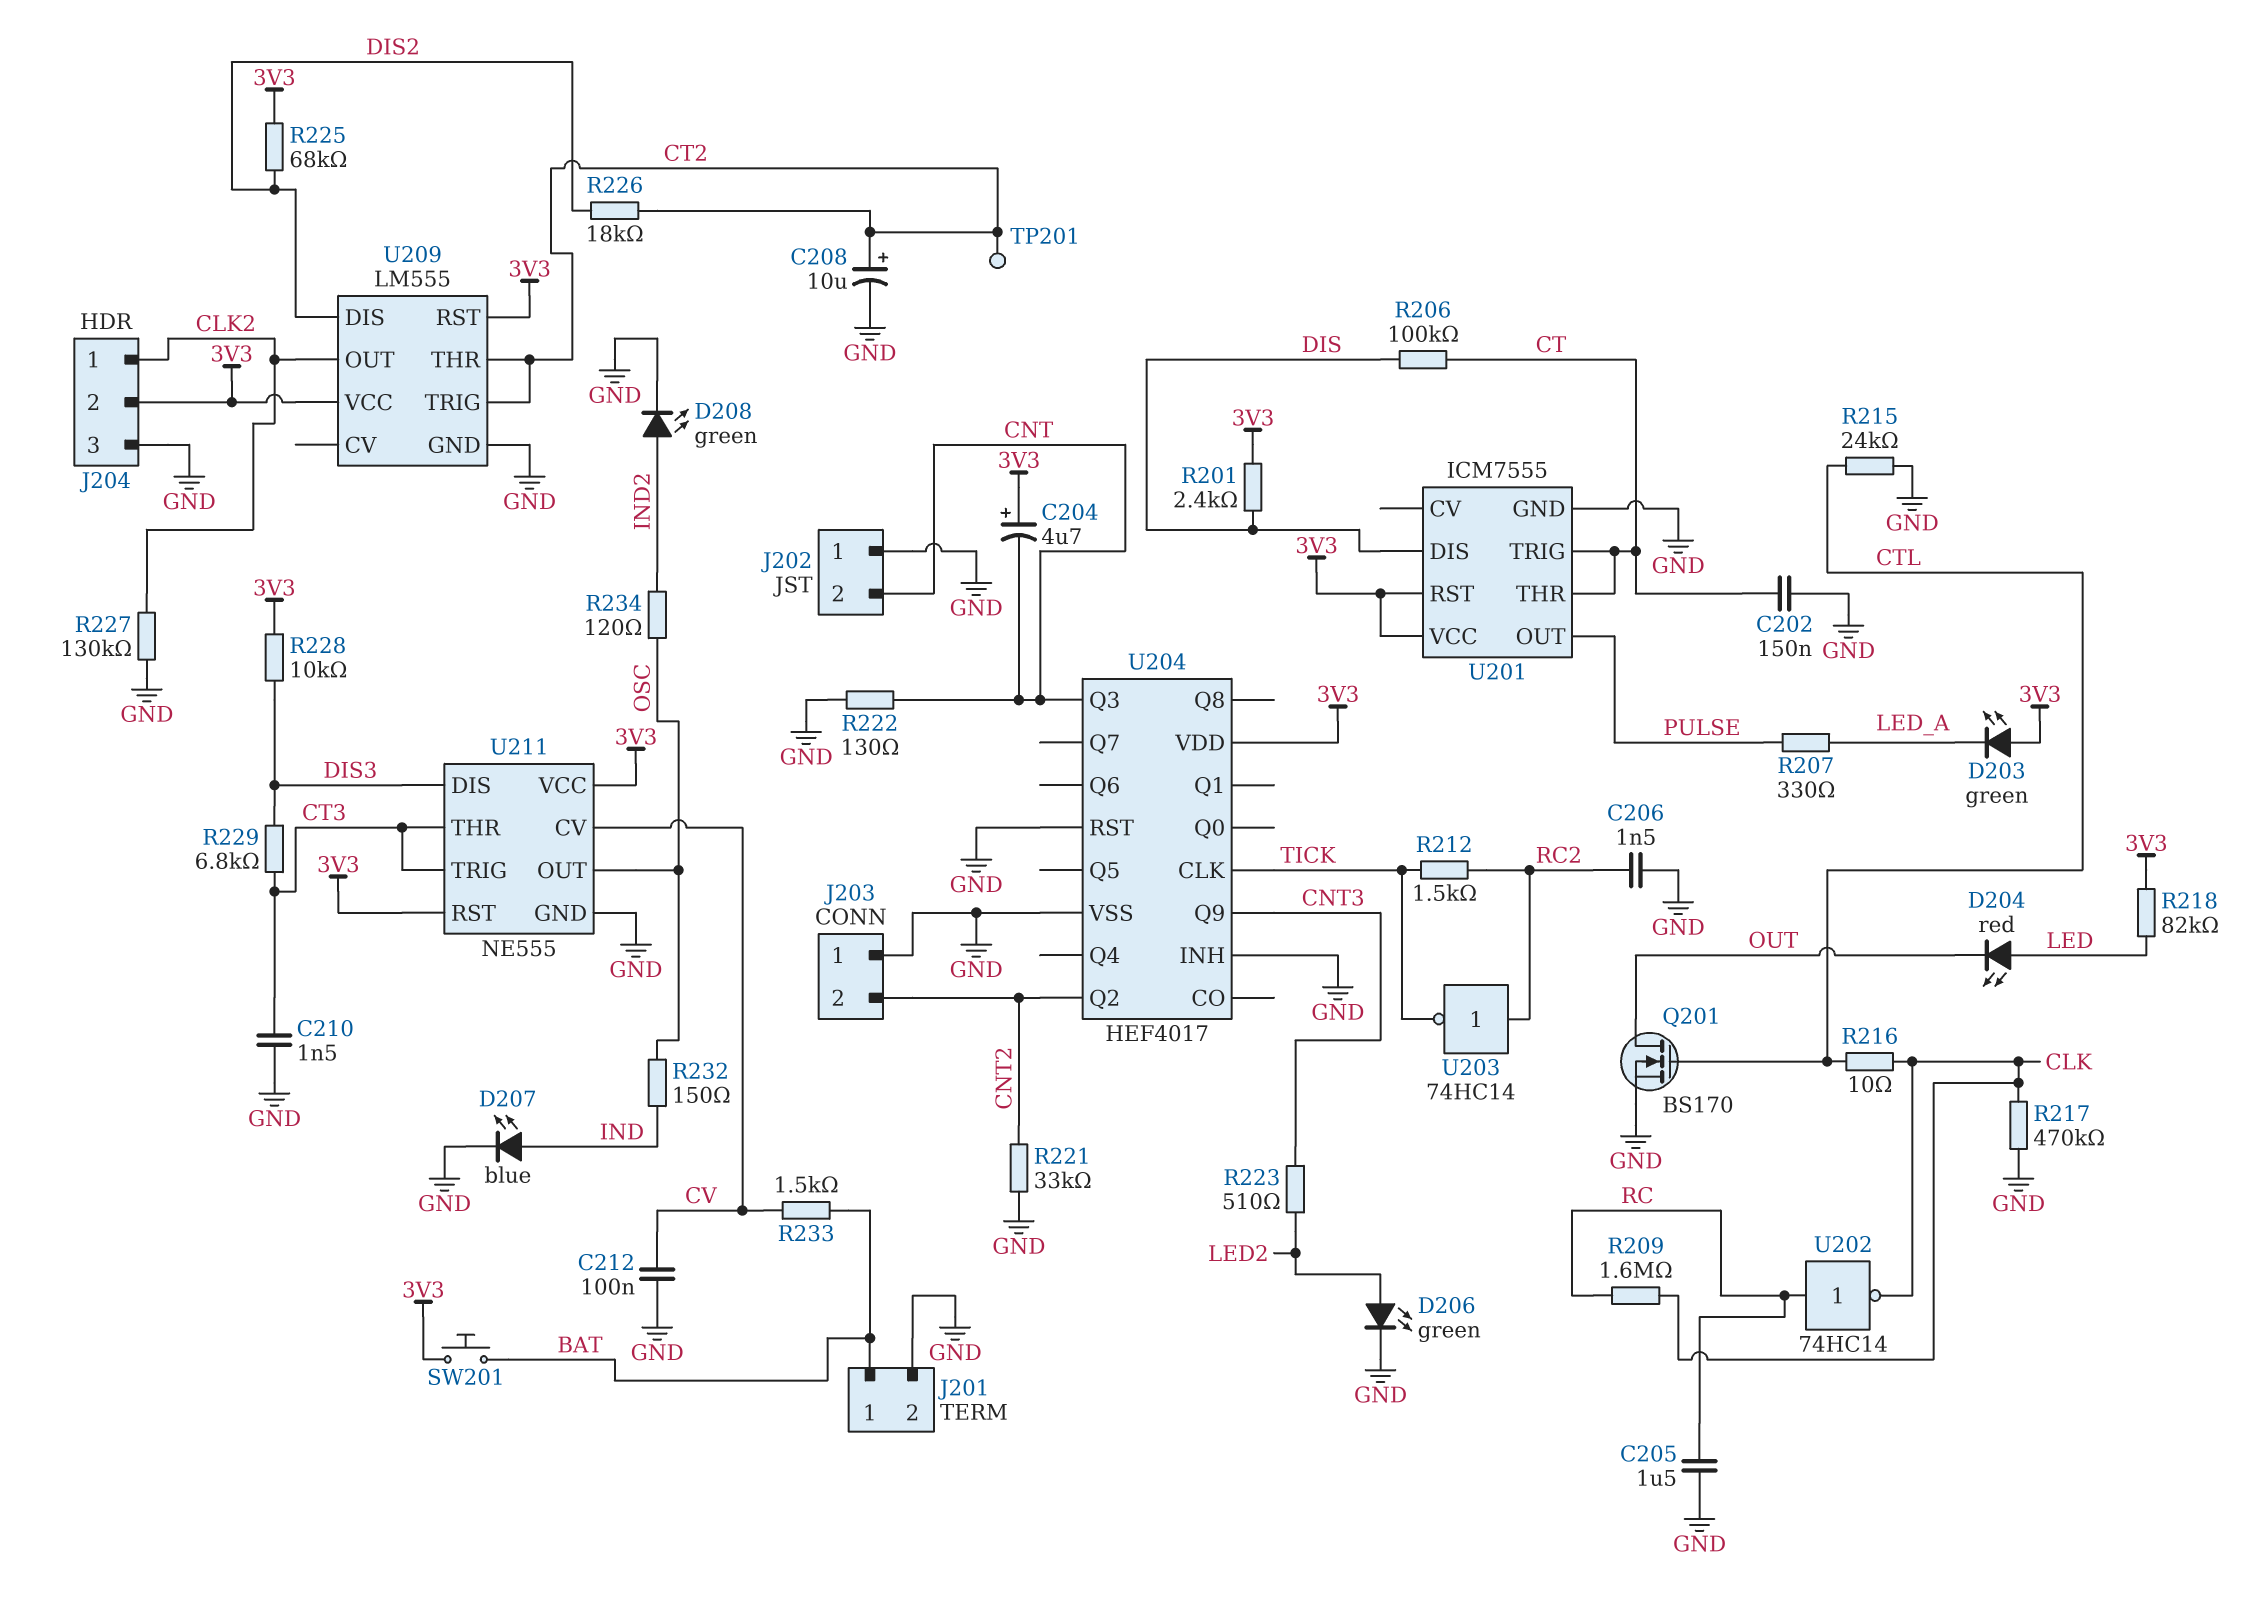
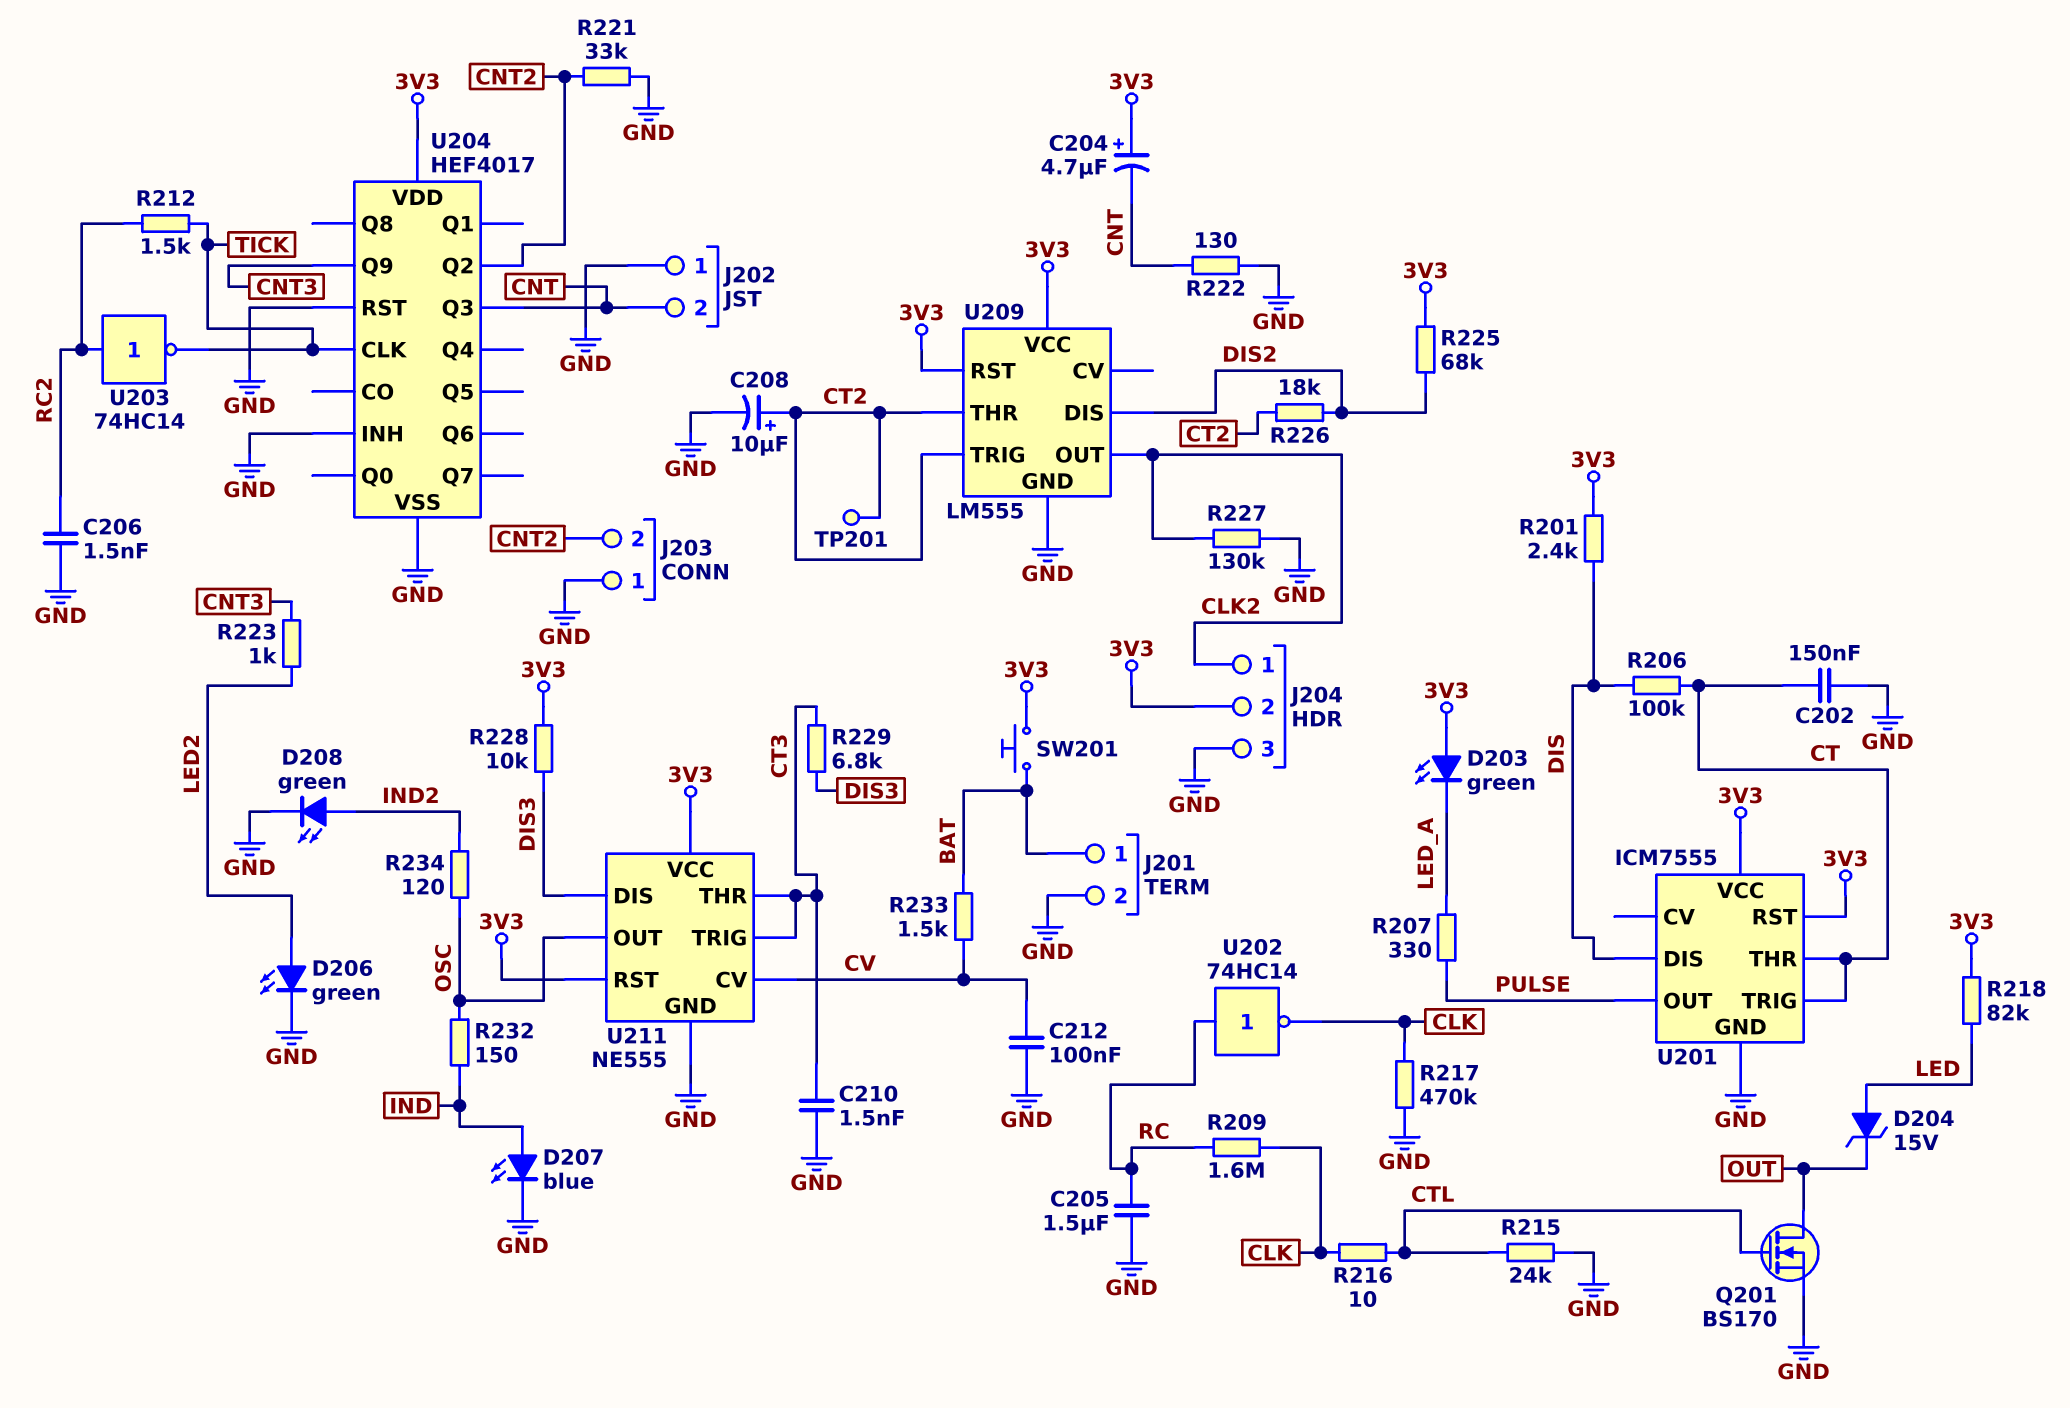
D204: LED red (A LED, K OUT) -> zener 15V (A LED, K OUT)
R223: 510 (CNT3, LED2) -> 1k (CNT3, LED2)

